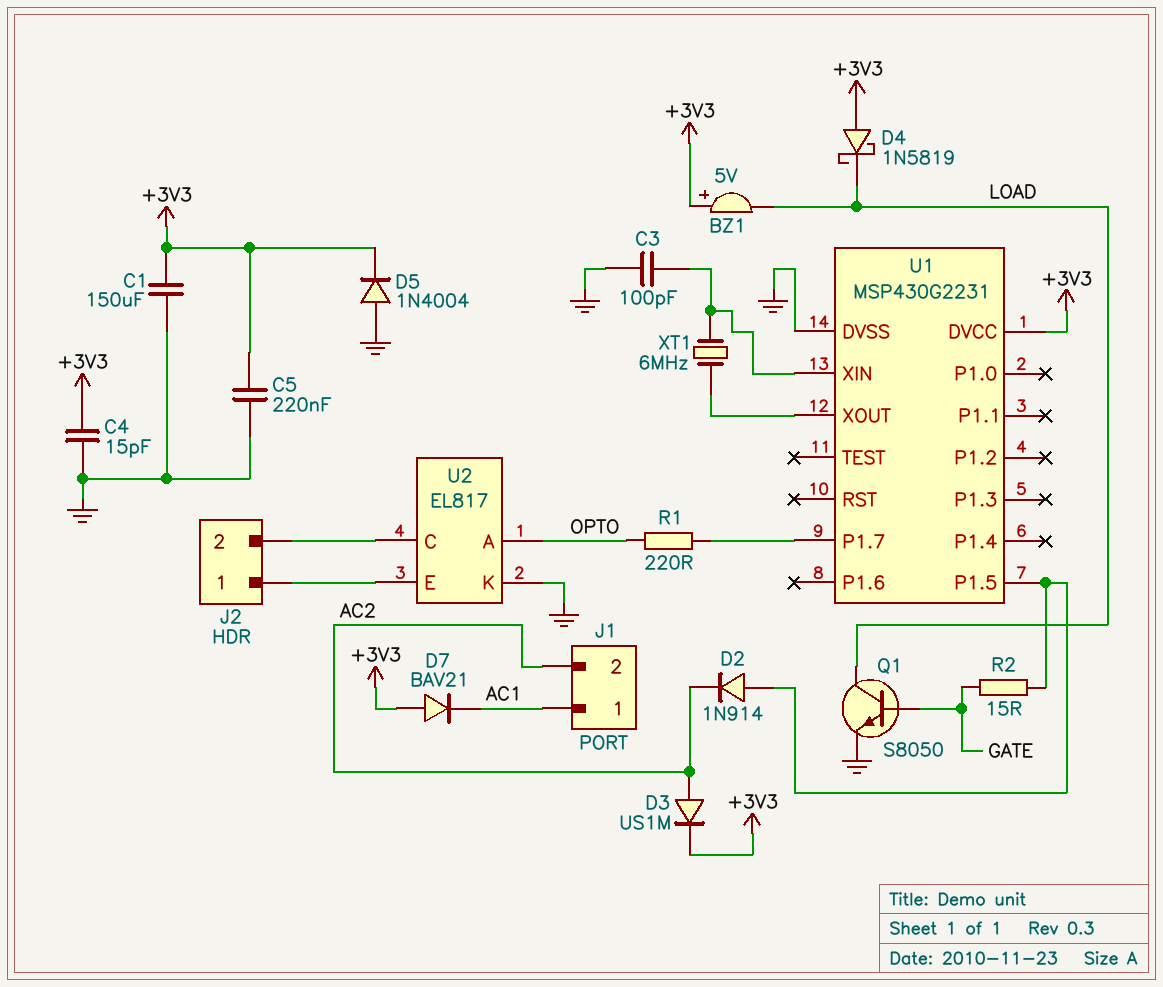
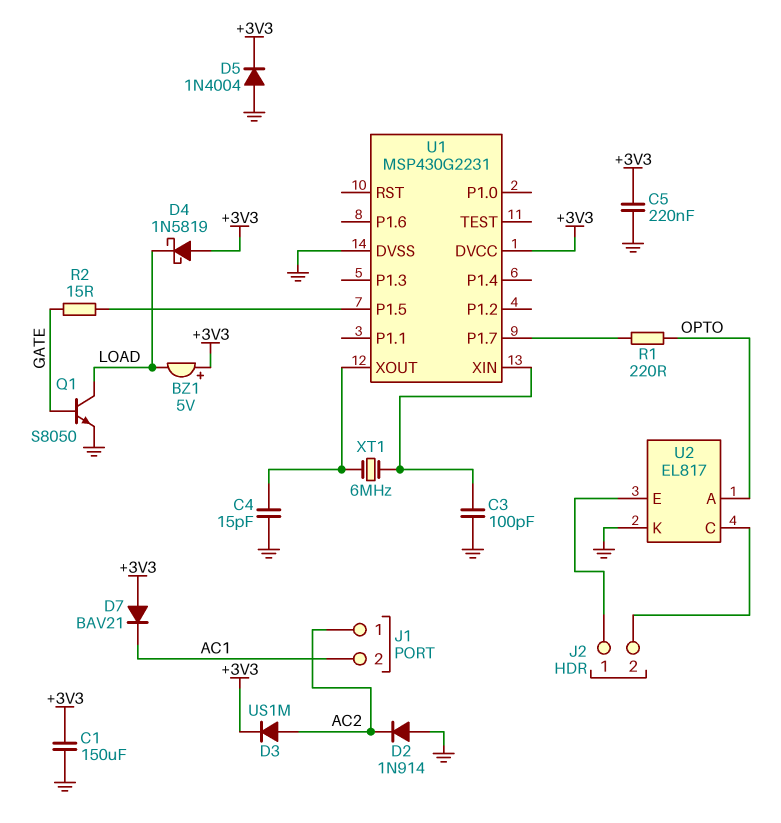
C4: 15pF (+3V3, GND) -> 15pF (GND, U1/XOUT)
D2: diode 1N914 (A U1/P1.5, K AC2) -> diode 1N914 (A GND, K AC2)
J1 pin 1: AC1 -> AC2
J1 pin 2: AC2 -> AC1

